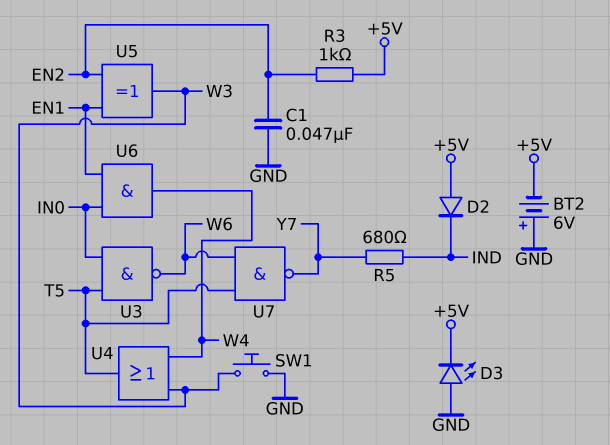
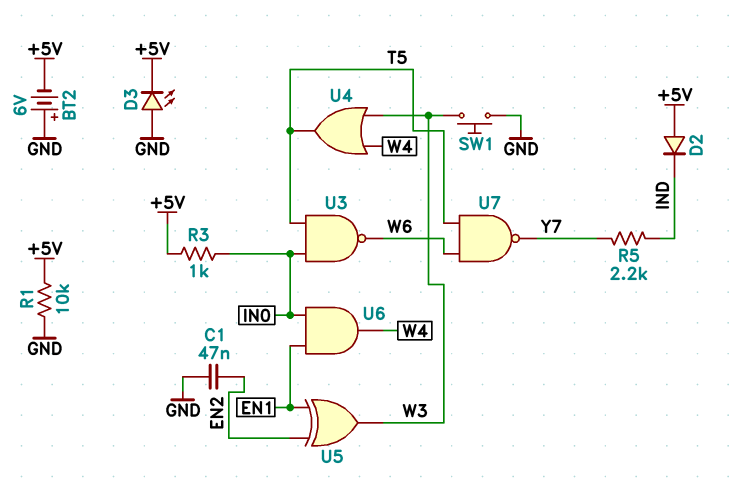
R1: none -> 10k (+5V, GND)
R3: 1k (+5V, EN2) -> 1k (+5V, IN0)
R5: 680 (IND, Y7) -> 2.2k (IND, Y7)

